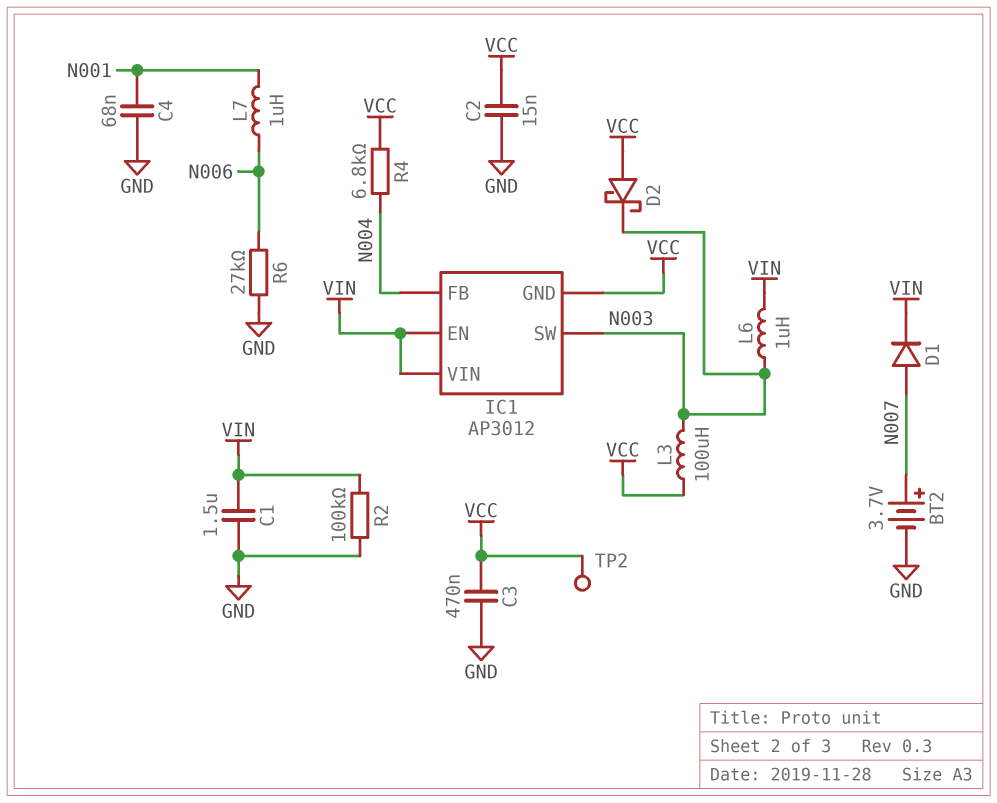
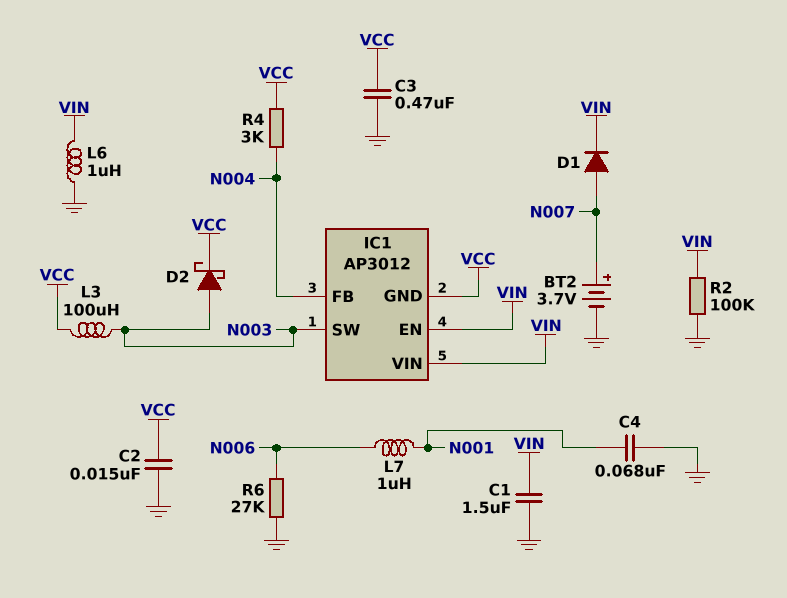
D2: schottky (A VCC, K N003) -> schottky (A N003, K VCC)
L6: 1uH (N003, VIN) -> 1uH (GND, VIN)
R4: 6.8k (N004, VCC) -> 3k (N004, VCC)
TP2: test point (VCC) -> none

